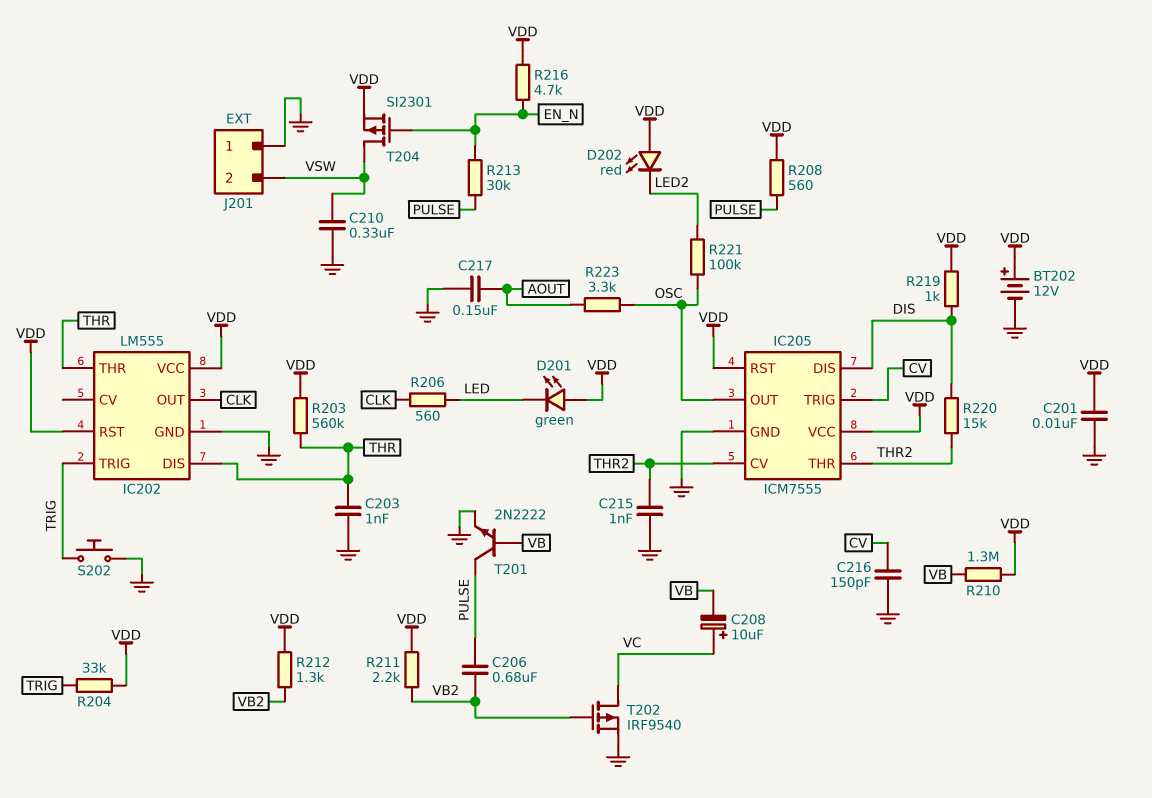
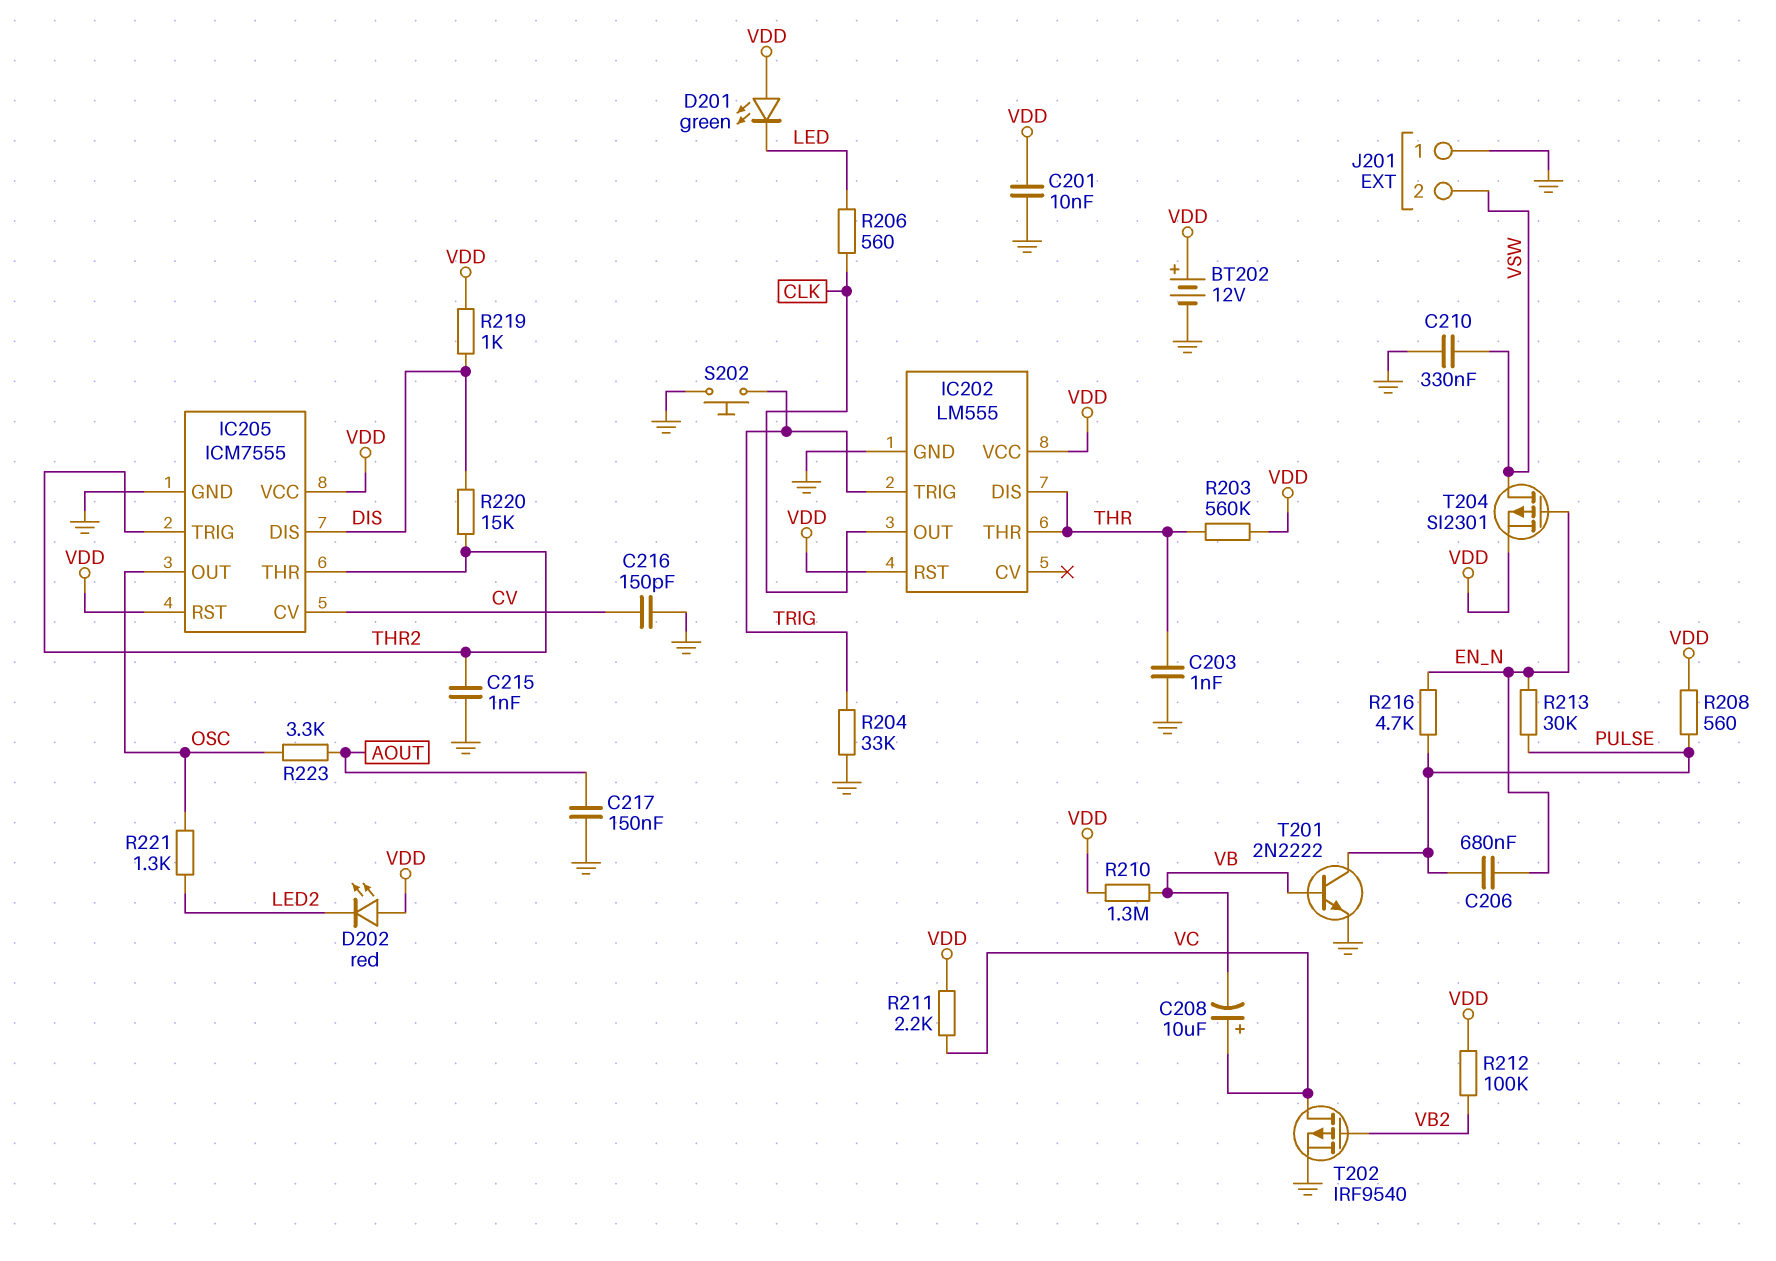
C206: 680nF (PULSE, VB2) -> 680nF (EN_N, PULSE)
IC205 pin CV: THR2 -> CV
IC205 pin TRIG: CV -> THR2
R204: 33k (TRIG, VDD) -> 33k (GND, TRIG)
R211: 2.2k (VB2, VDD) -> 2.2k (VC, VDD)
R212: 1.3k (VB2, VDD) -> 100k (VB2, VDD)
R216: 4.7k (EN_N, VDD) -> 4.7k (EN_N, PULSE)
R221: 100k (LED2, OSC) -> 1.3k (LED2, OSC)

